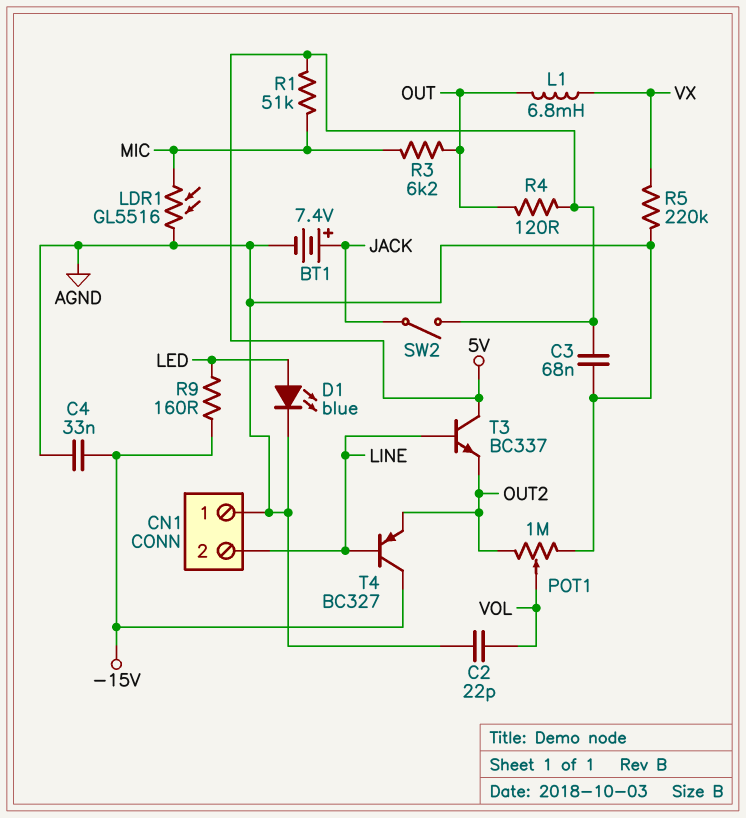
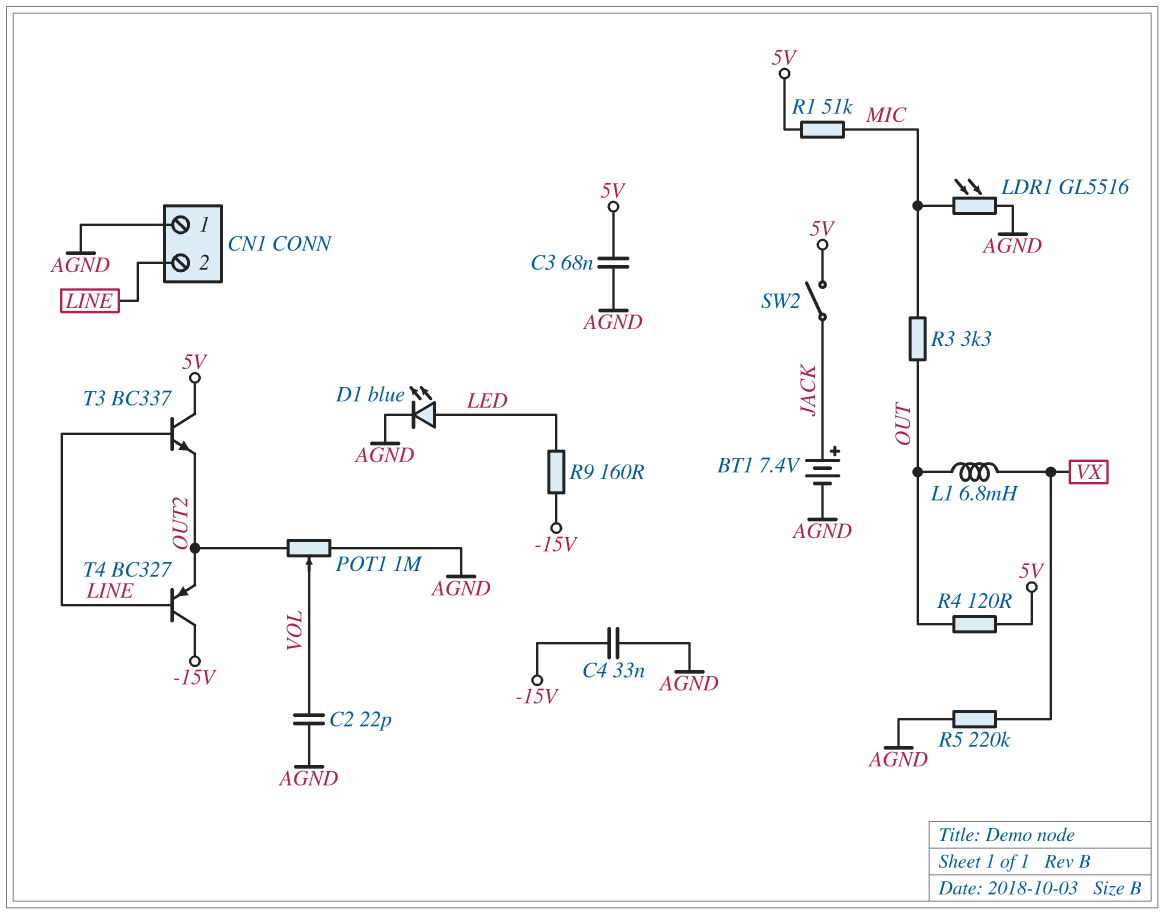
R3: 6.2k (MIC, OUT) -> 3.3k (MIC, OUT)

